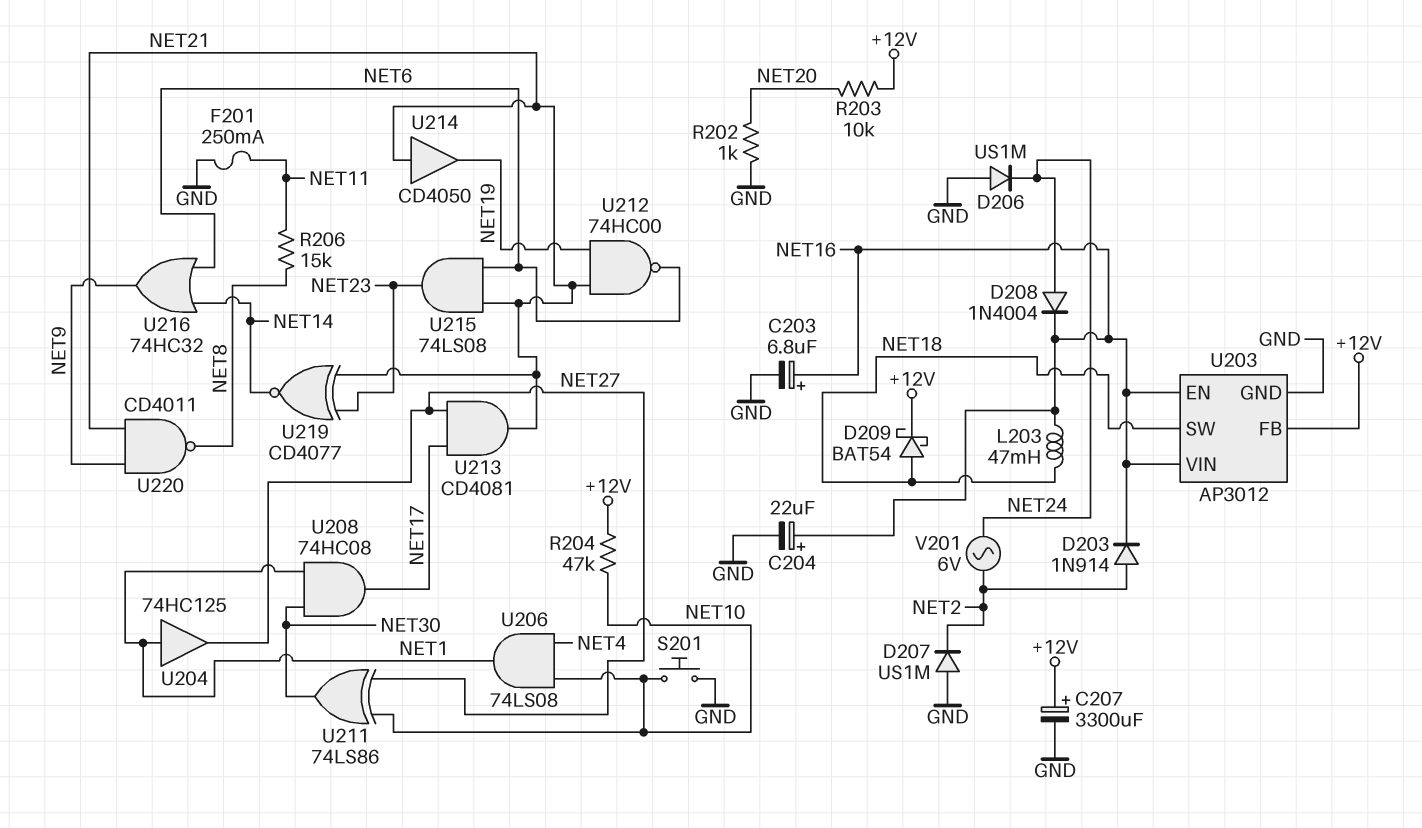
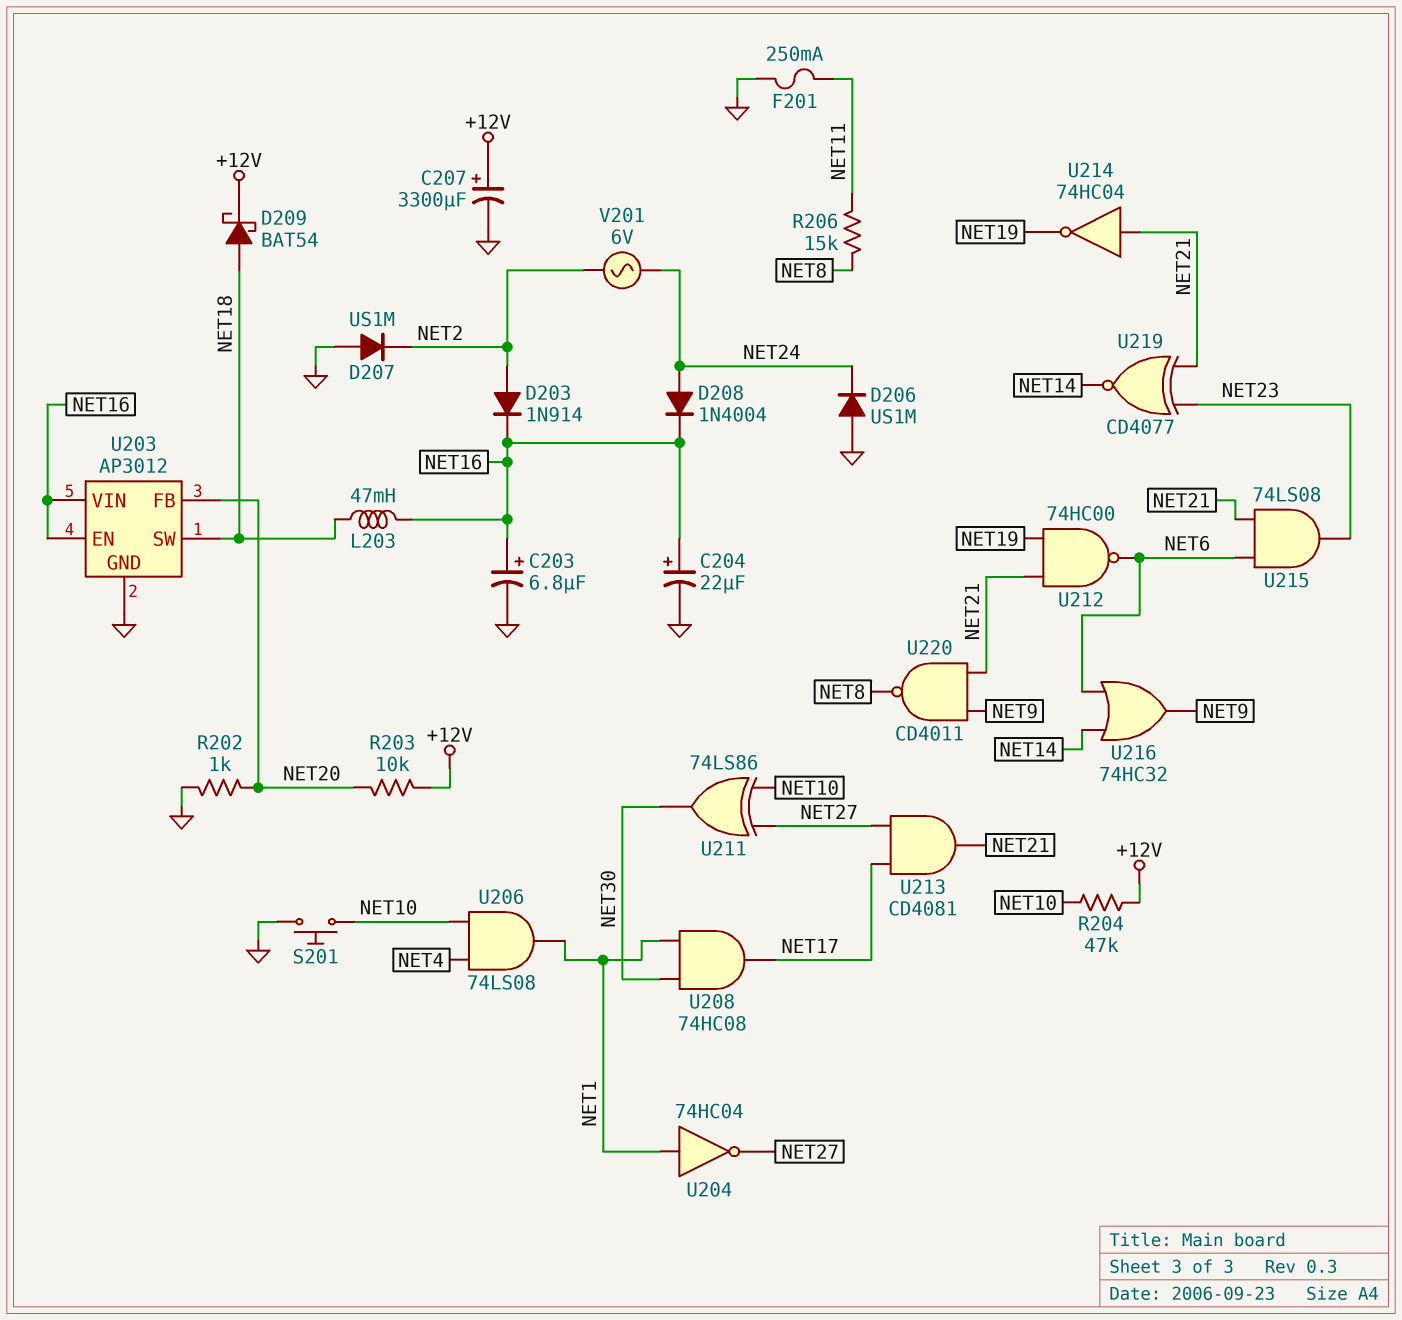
U203 pin FB: +12V -> NET20
U204: buffer 74HC125 (in NET1, out NET27) -> NOT 74HC04 (in NET1, out NET27)
U214: buffer CD4050 (in NET21, out NET19) -> NOT 74HC04 (in NET21, out NET19)

